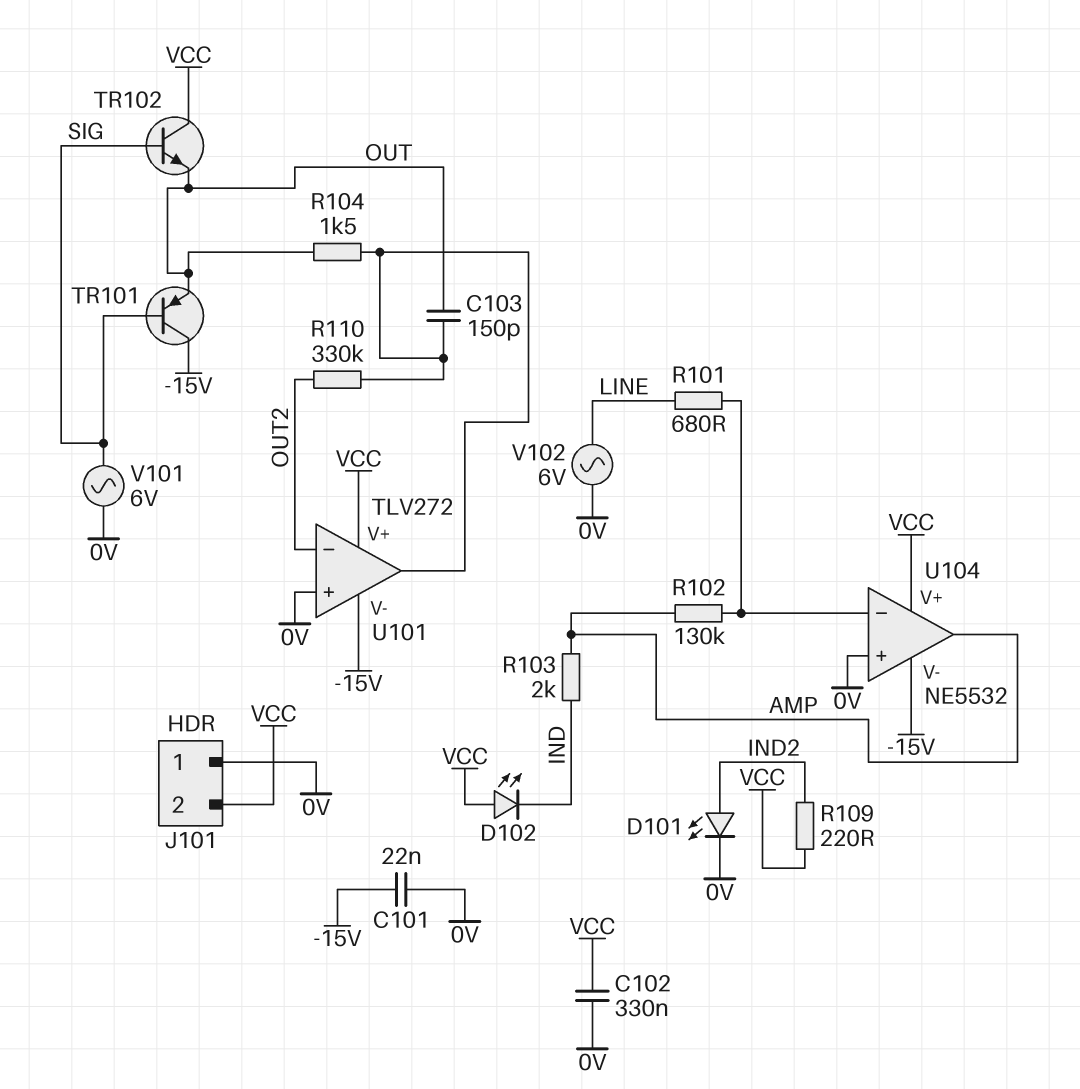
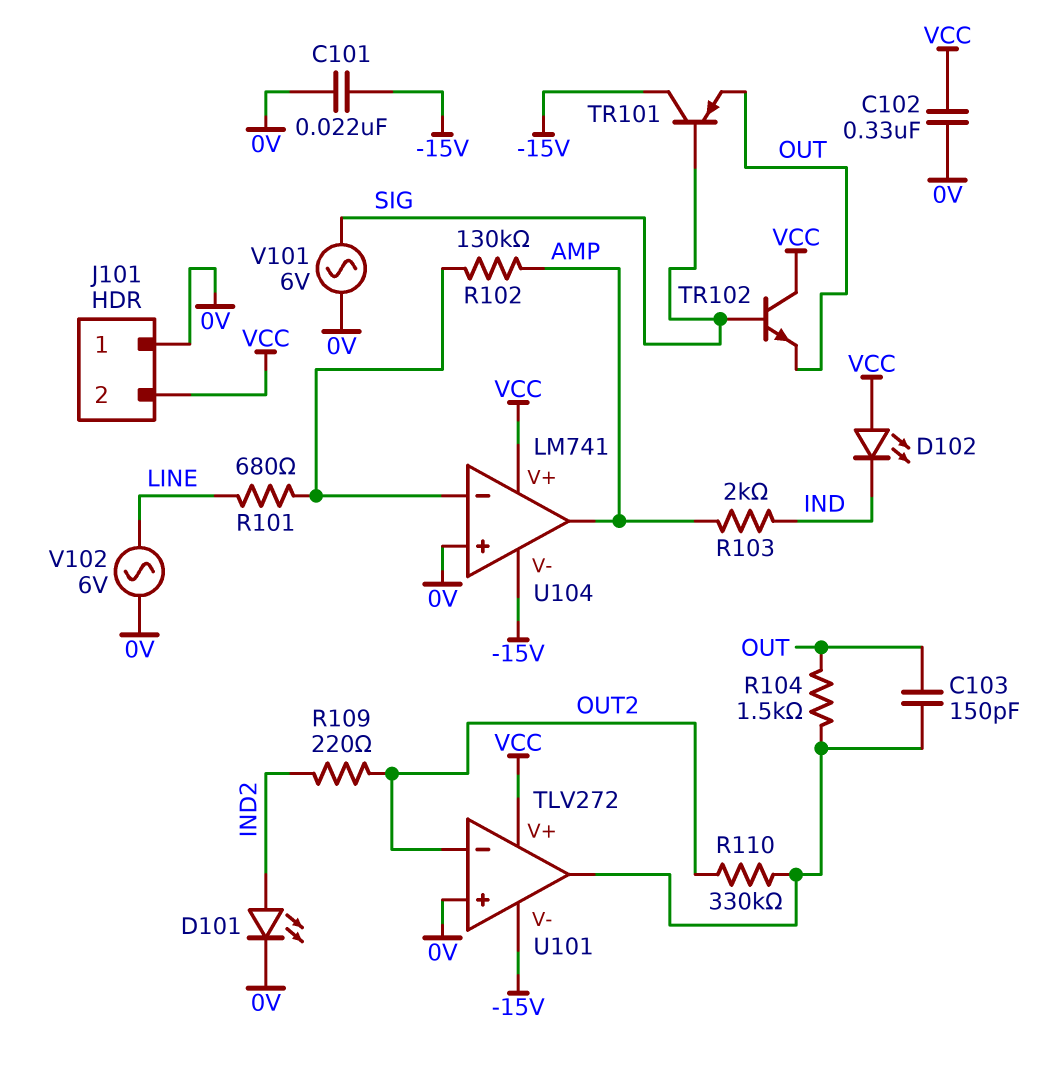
R109: 220 (IND2, VCC) -> 220 (IND2, OUT2)
U104: NE5532 -> LM741

